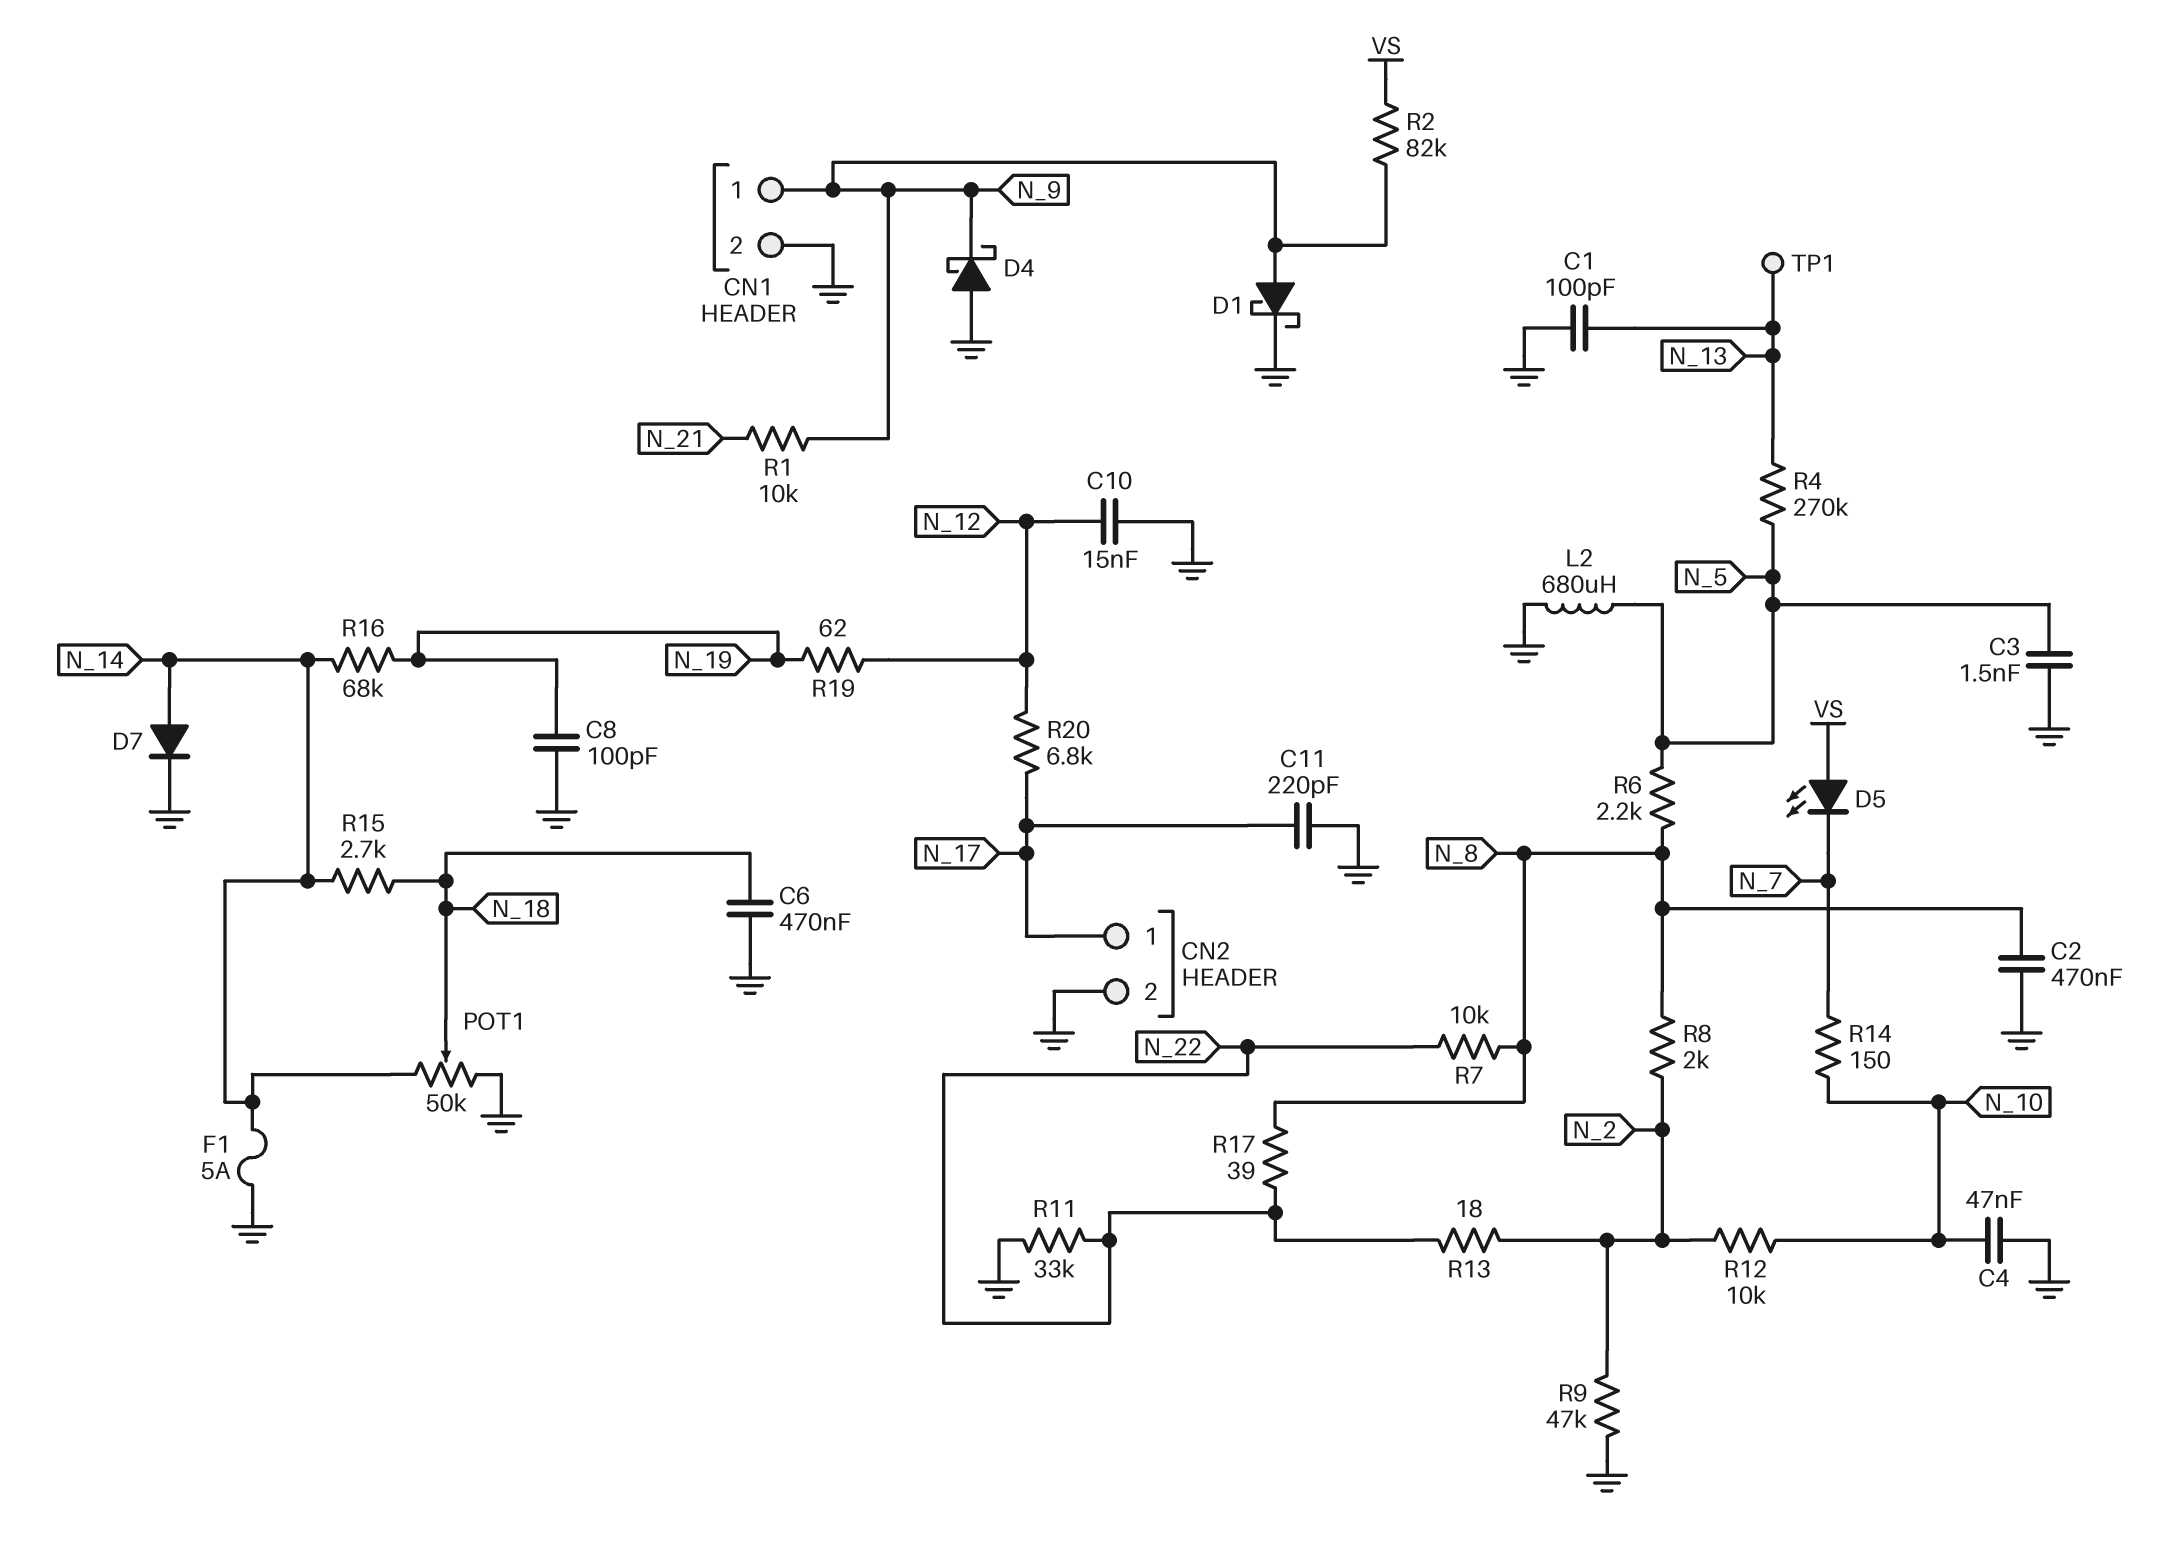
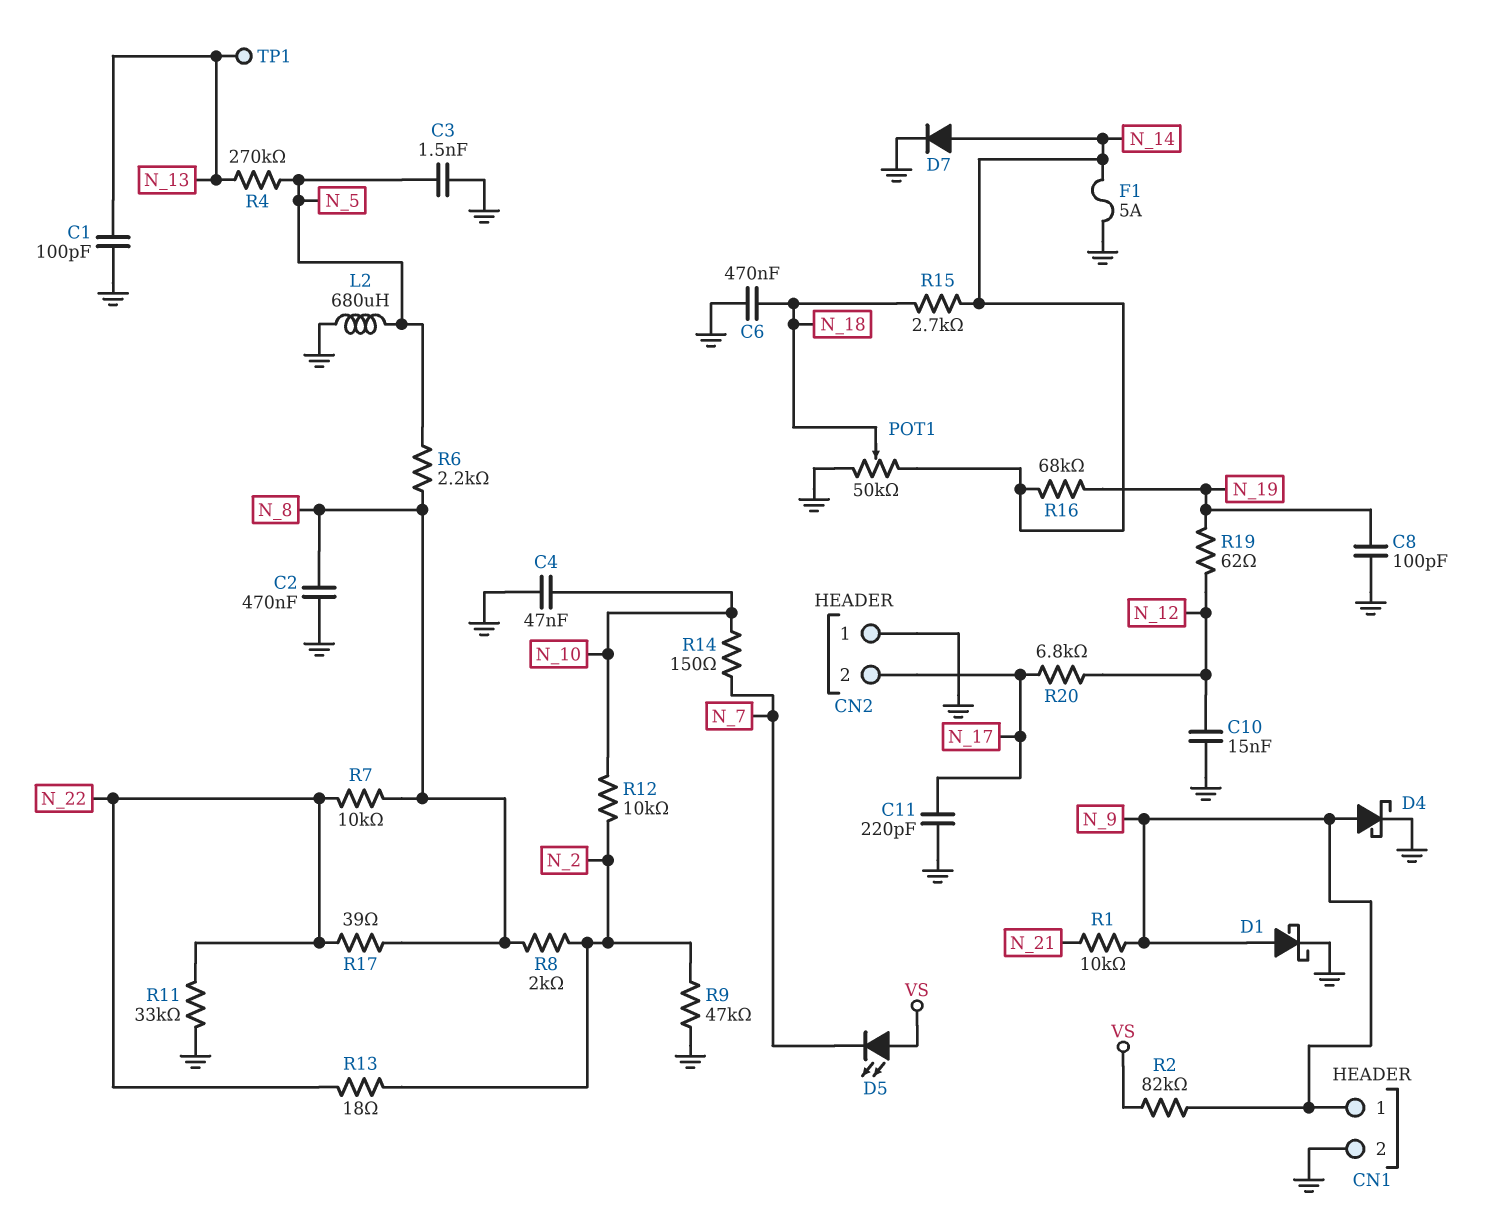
CN2 pin 1: N_17 -> GND
CN2 pin 2: GND -> N_17
D4: schottky (A GND, K N_9) -> schottky (A N_9, K GND)

